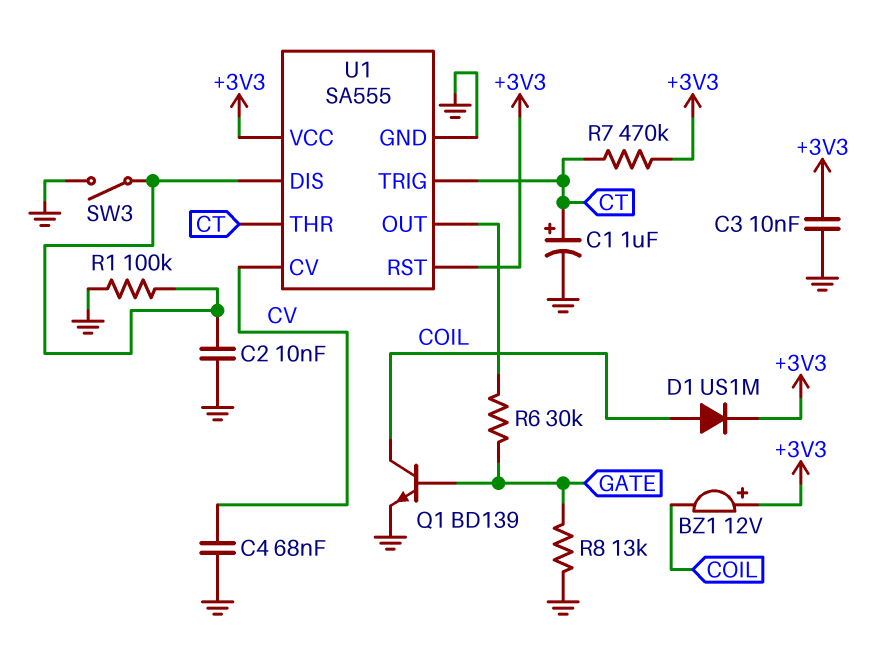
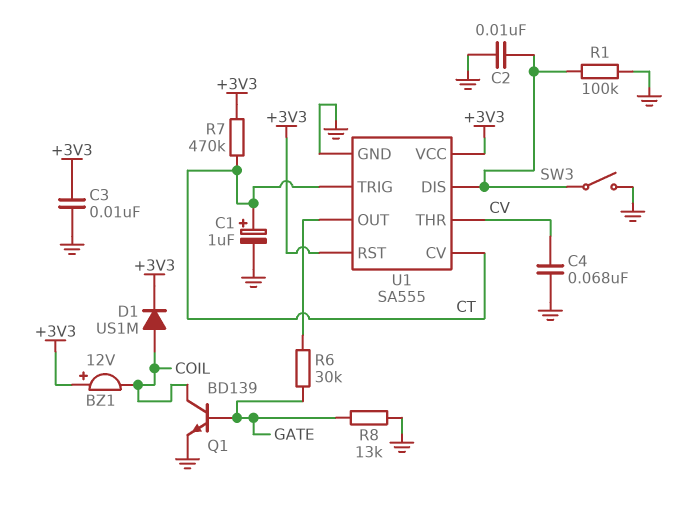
U1 pin CV: CV -> CT
U1 pin THR: CT -> CV

